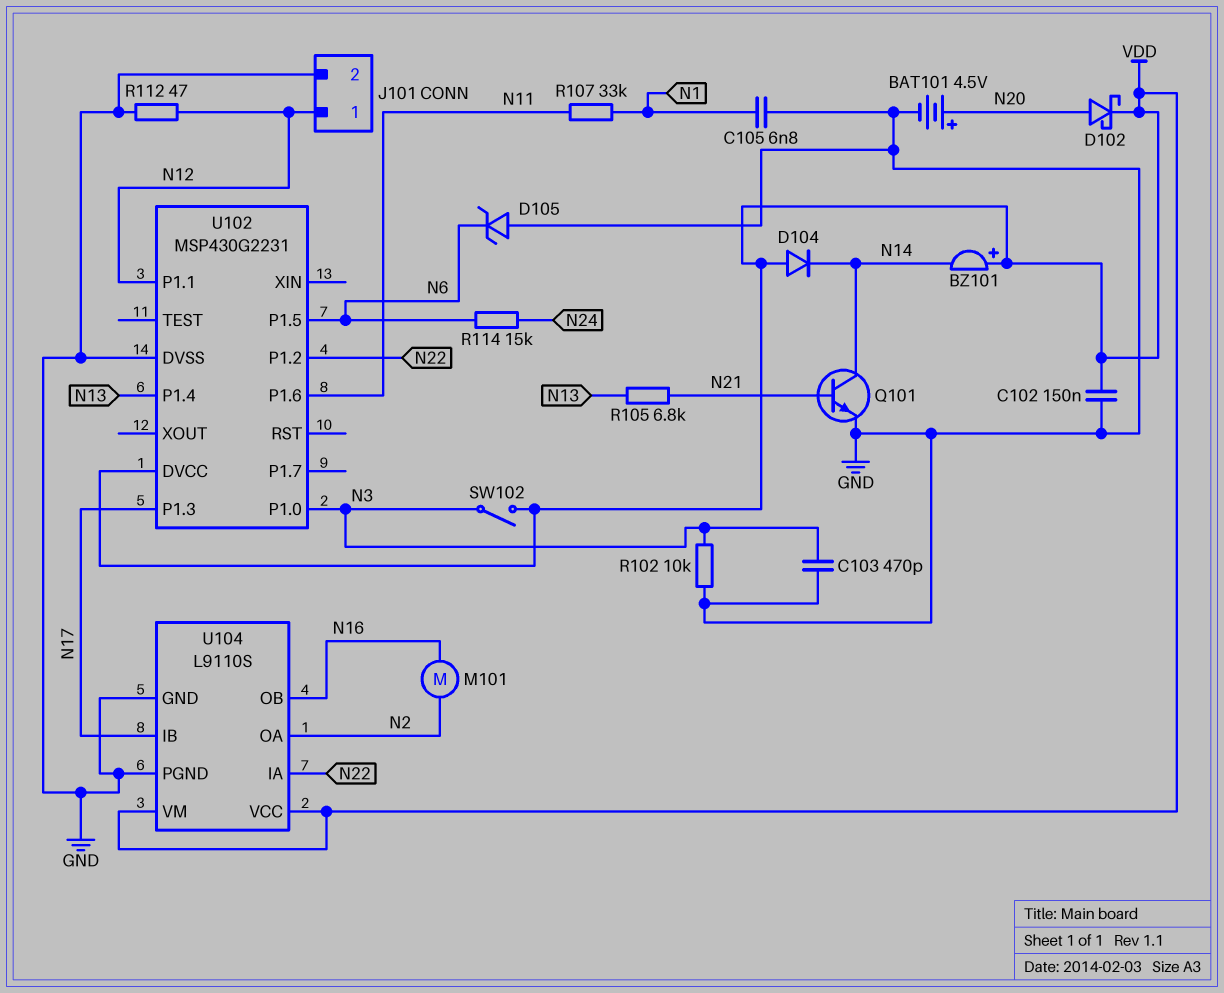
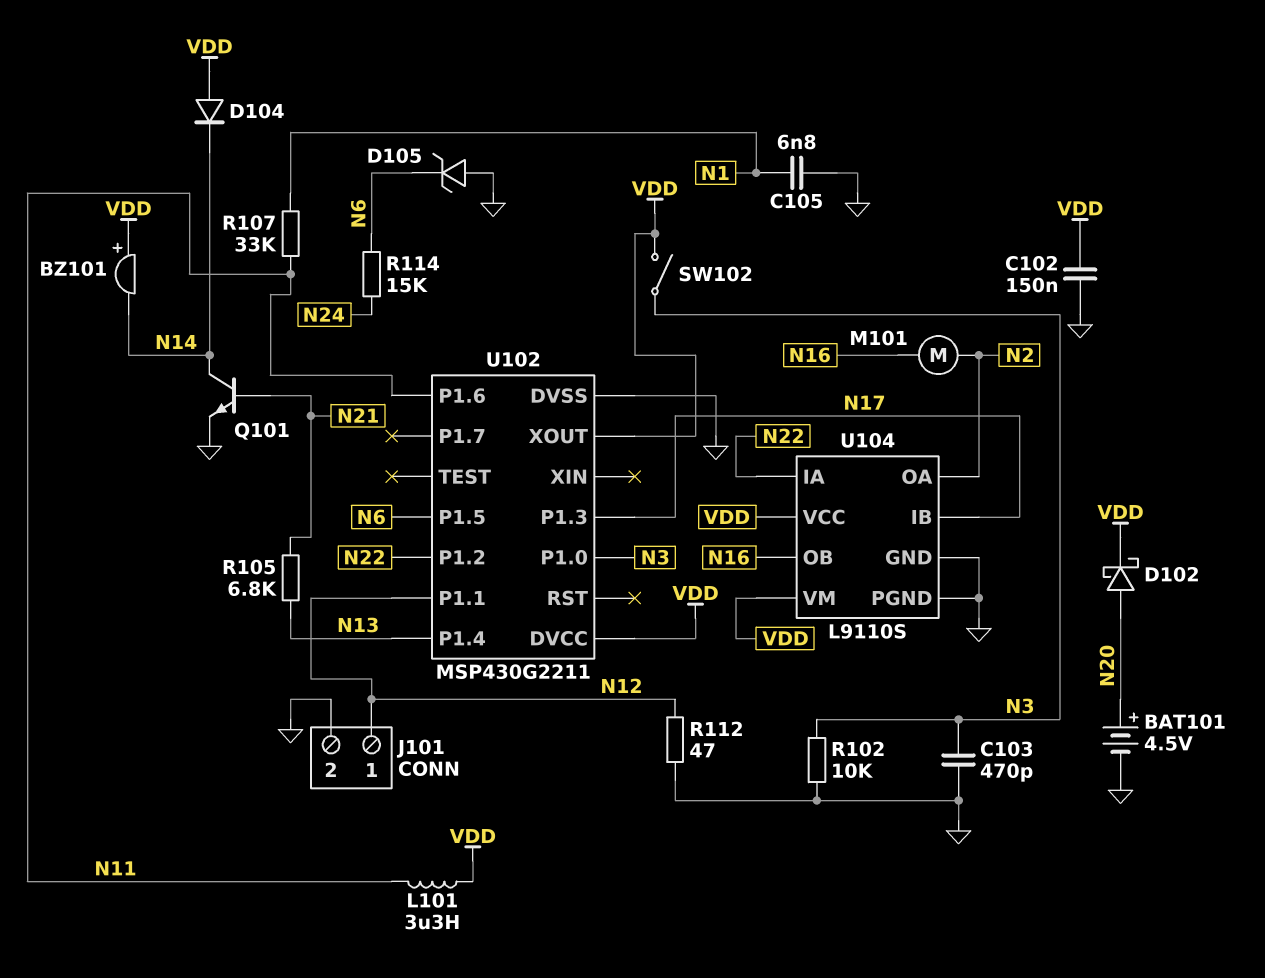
L101: none -> 3.3uH (N11, VDD)
U102: MSP430G2231 -> MSP430G2211
U102 pin XOUT: none -> VDD

